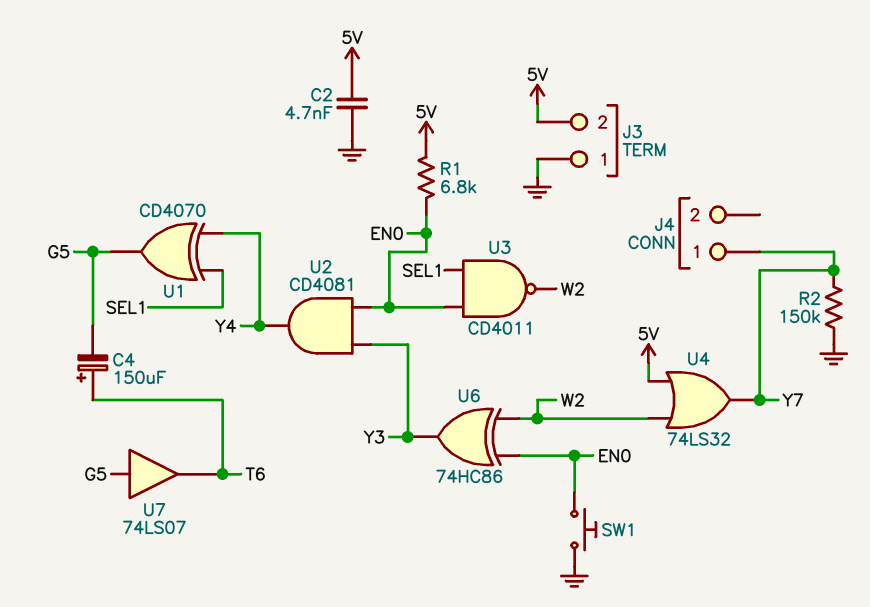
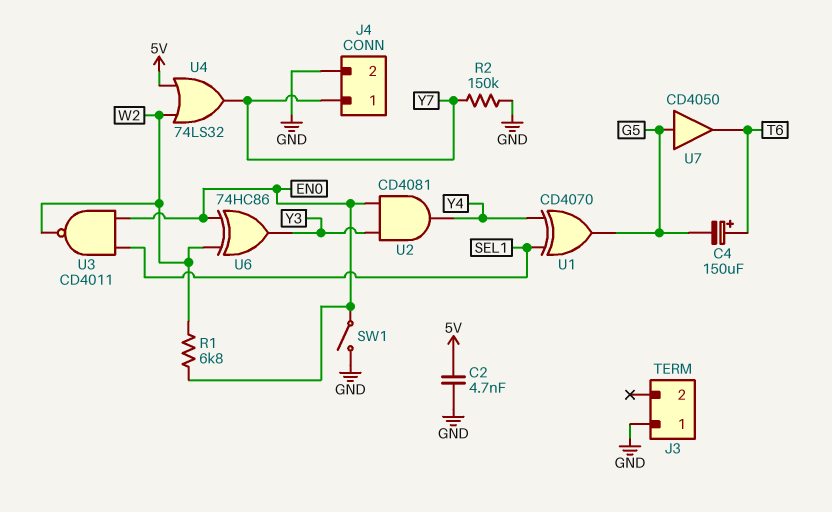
J3 pin 2: 5V -> none
J4 pin 2: none -> GND
R1: 6.8k (5V, EN0) -> 6.8k (EN0, W2)
SW1: button (EN0, GND) -> switch (EN0, GND)
U7: buffer 74LS07 (in G5, out T6) -> buffer CD4050 (in G5, out T6)

